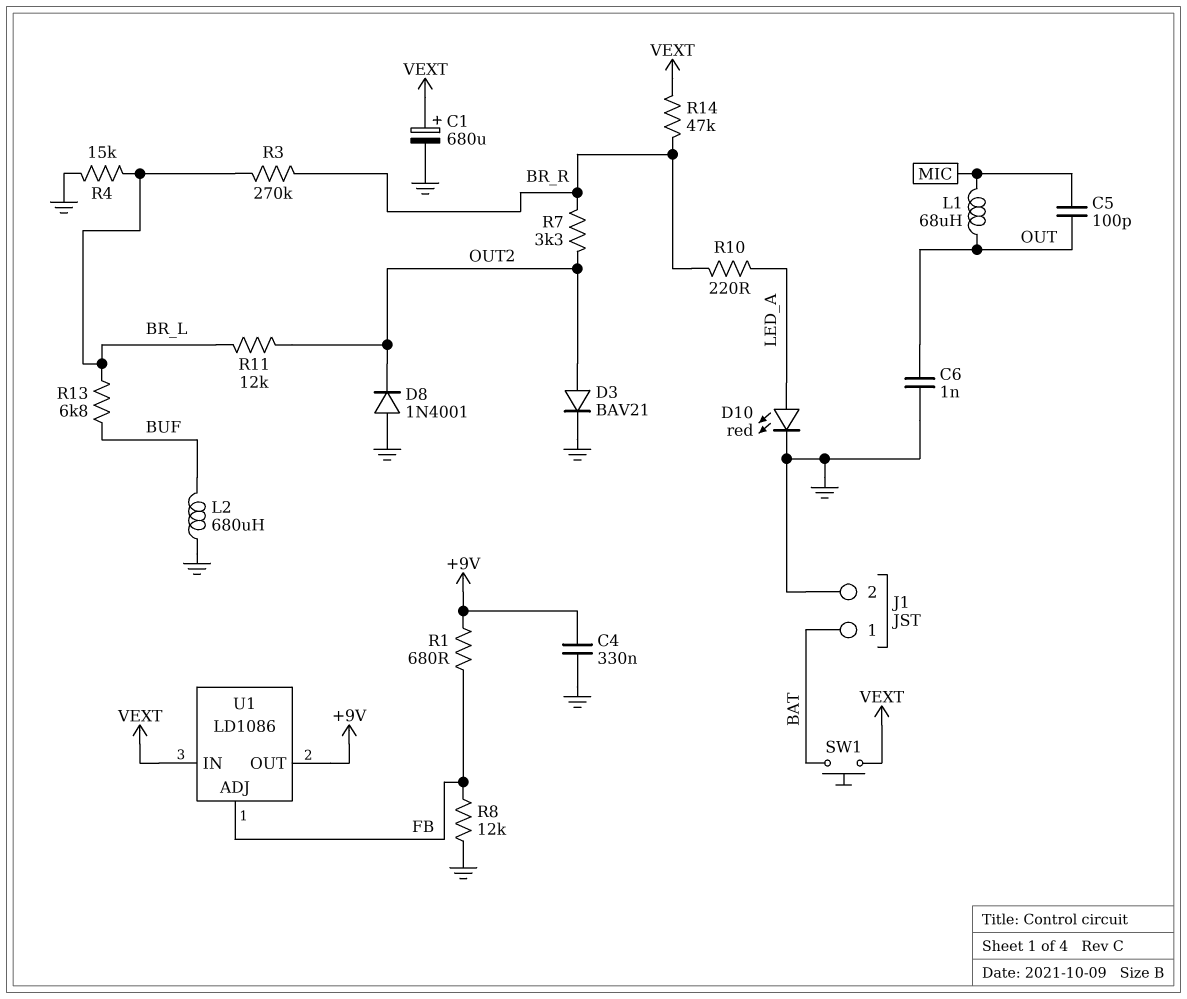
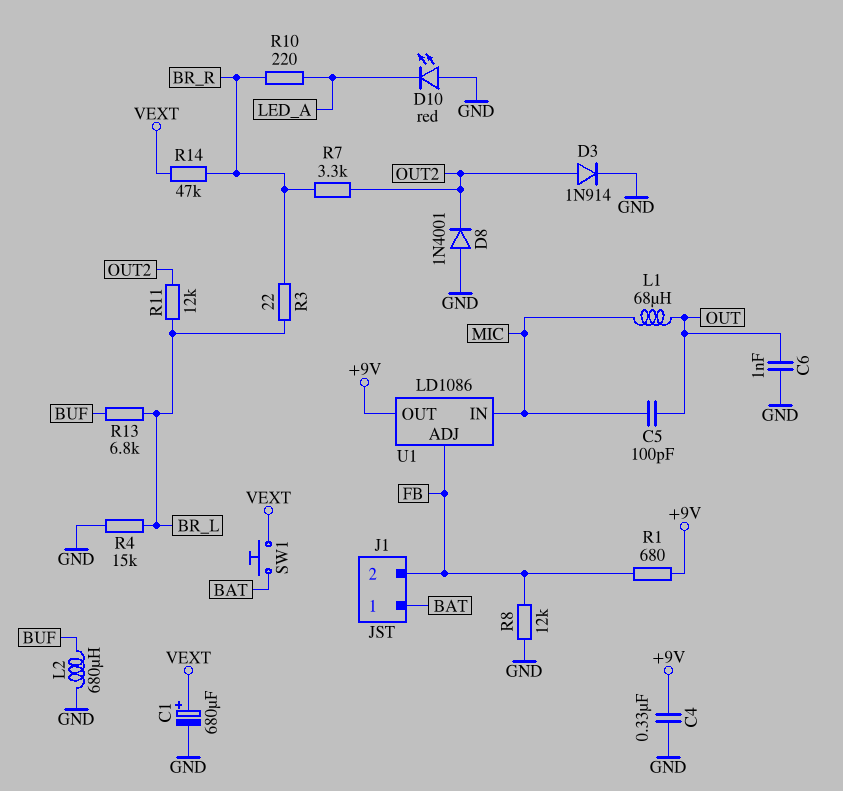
D3: diode BAV21 (A OUT2, K GND) -> diode 1N914 (A OUT2, K GND)
D10: LED red (A LED_A, K GND) -> LED red (A GND, K LED_A)
J1 pin 2: GND -> FB
R3: 270k (BR_L, BR_R) -> 22 (BR_L, BR_R)
U1 pin IN: VEXT -> MIC

